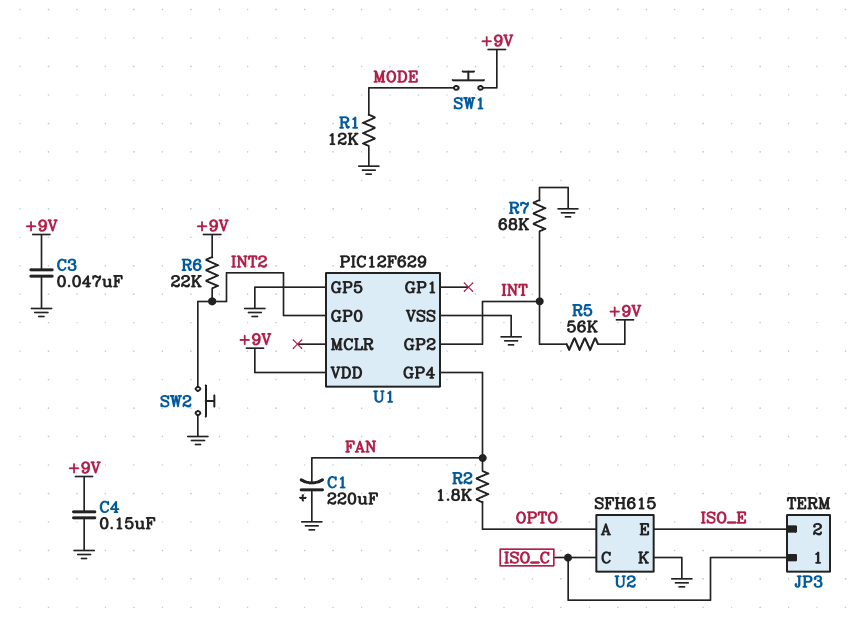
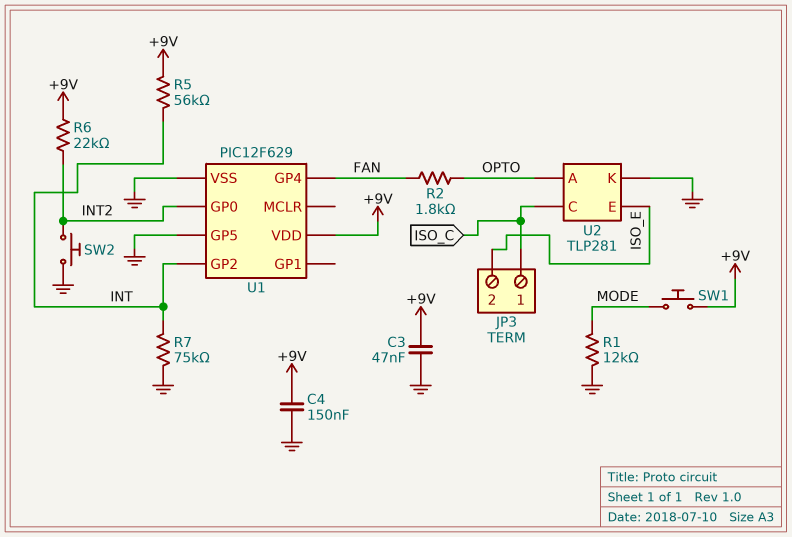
C1: 220uF (plus GND, minus FAN) -> none
R7: 68k (GND, INT) -> 75k (GND, INT)
U2: SFH615 -> TLP281

